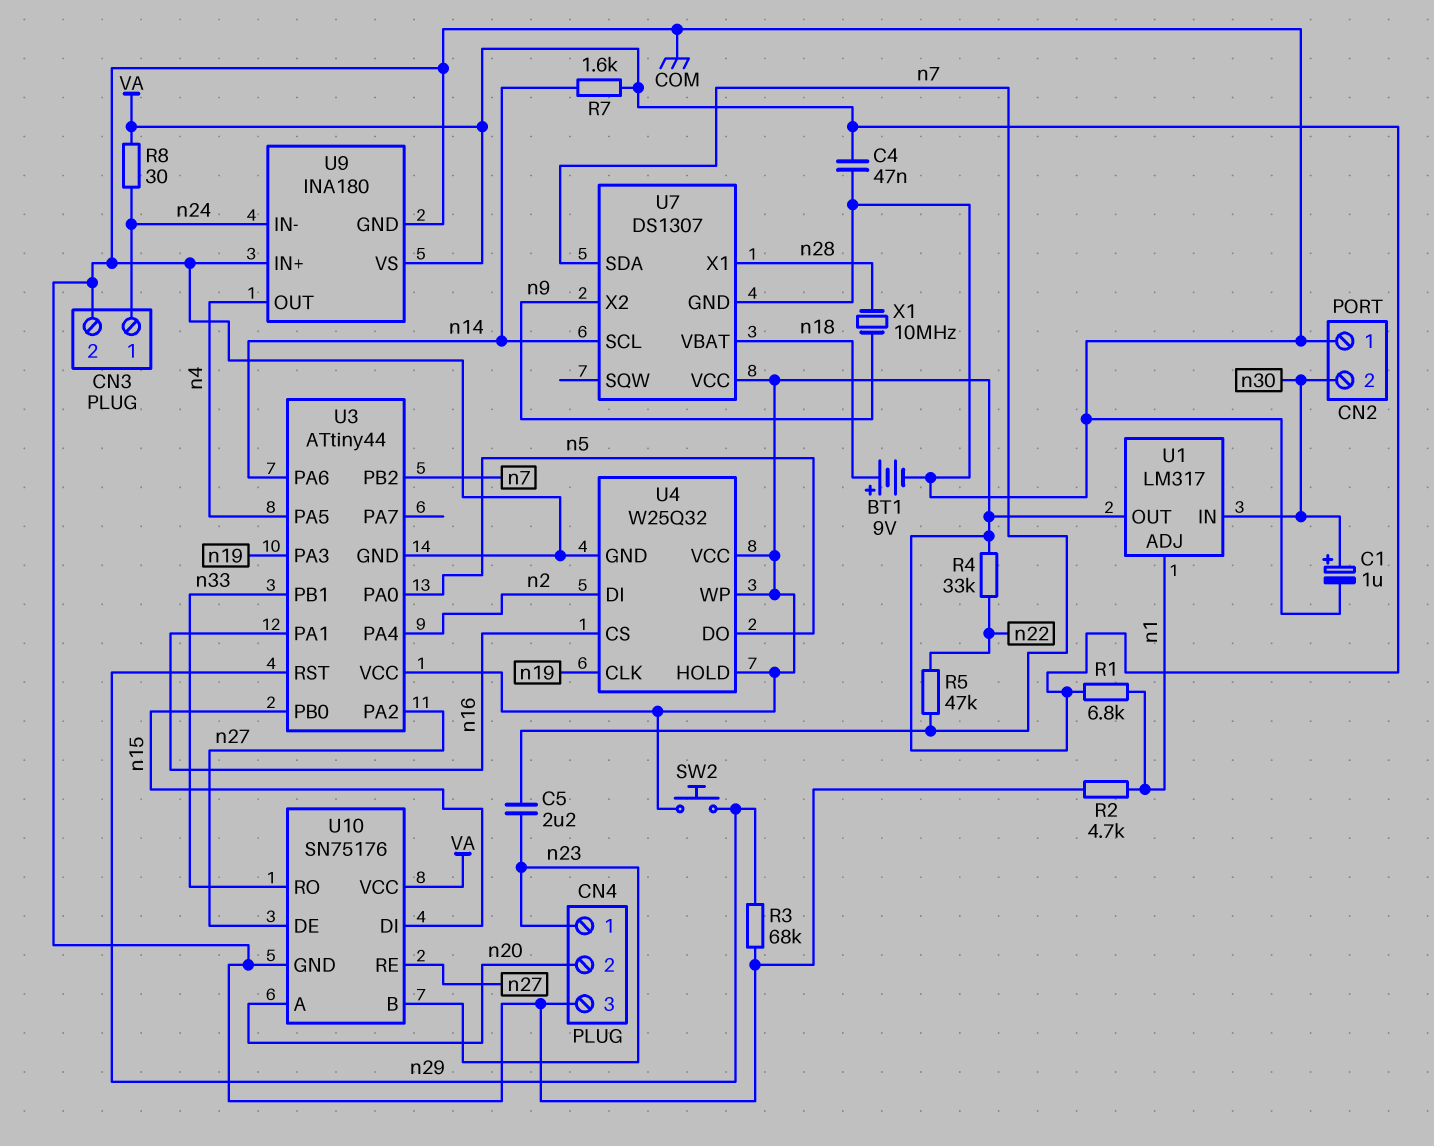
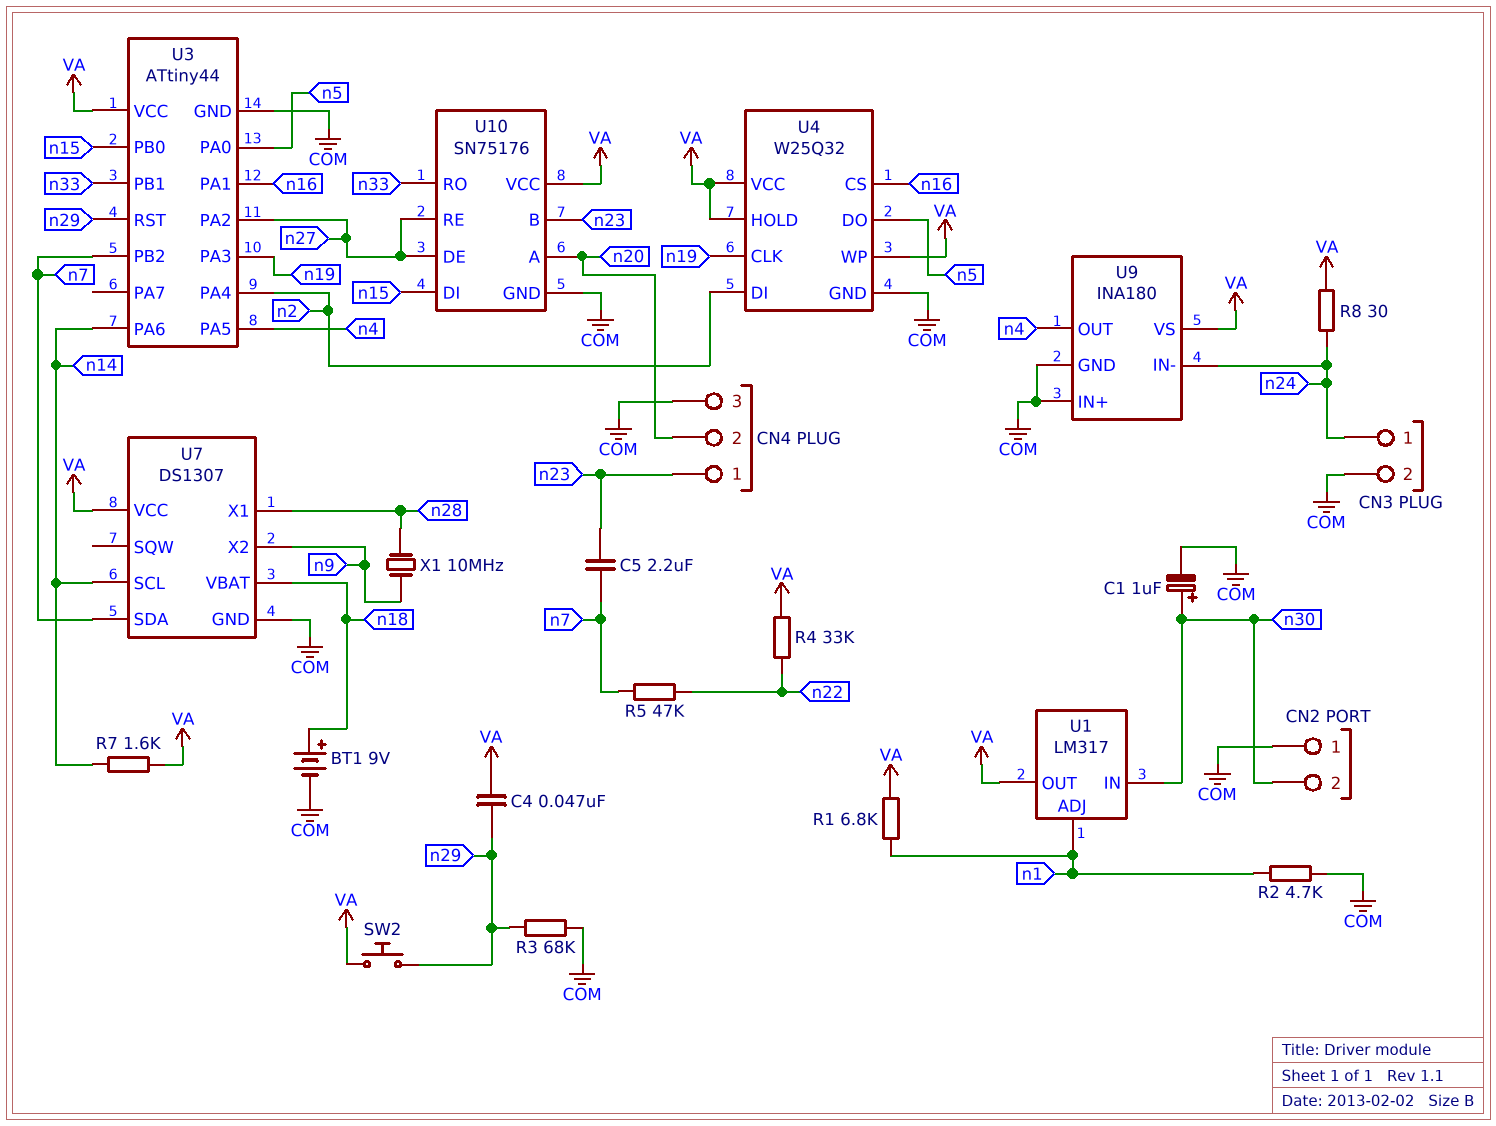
C4: 47nF (COM, VA) -> 47nF (VA, n29)

